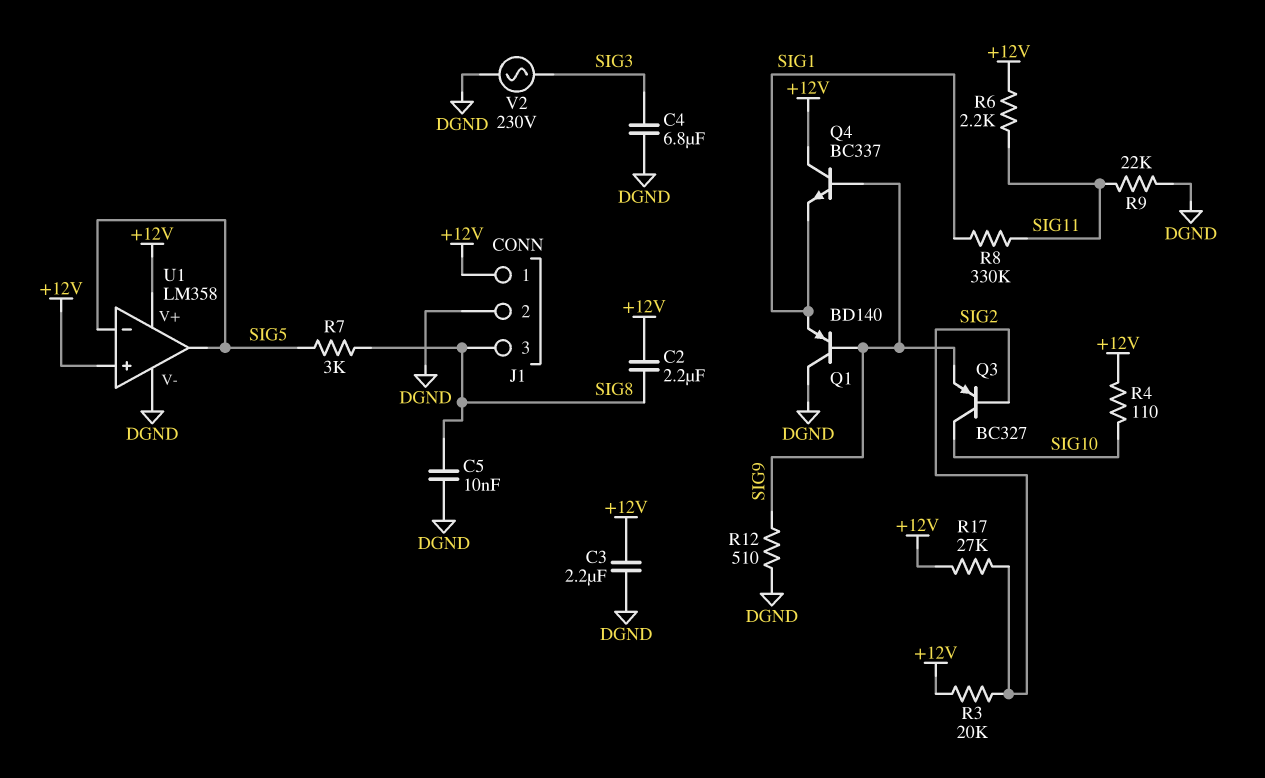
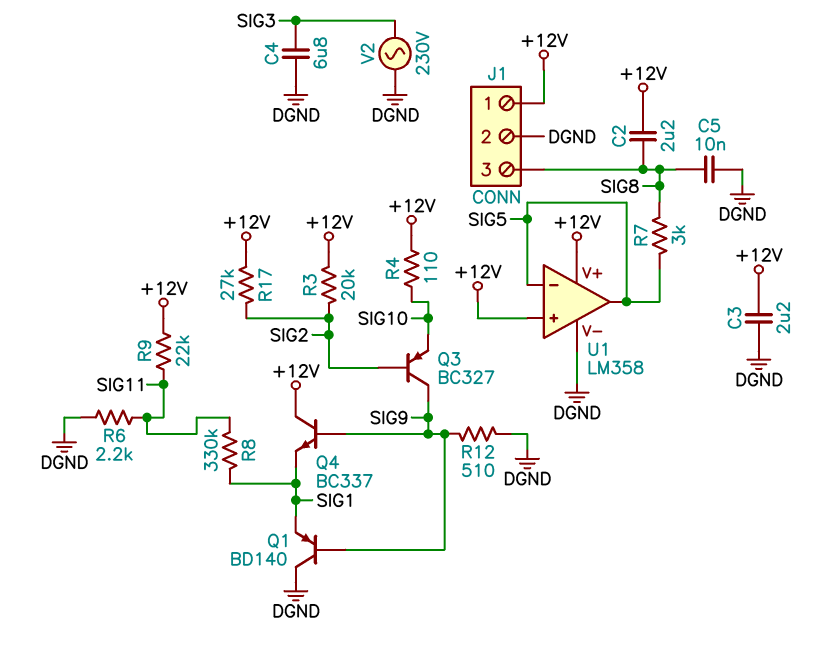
Q3: PNP BC327 (B SIG2, C SIG10, E SIG9) -> PNP BC327 (B SIG2, C SIG9, E SIG10)
R6: 2.2k (+12V, SIG11) -> 2.2k (DGND, SIG11)
R9: 22k (DGND, SIG11) -> 22k (+12V, SIG11)

